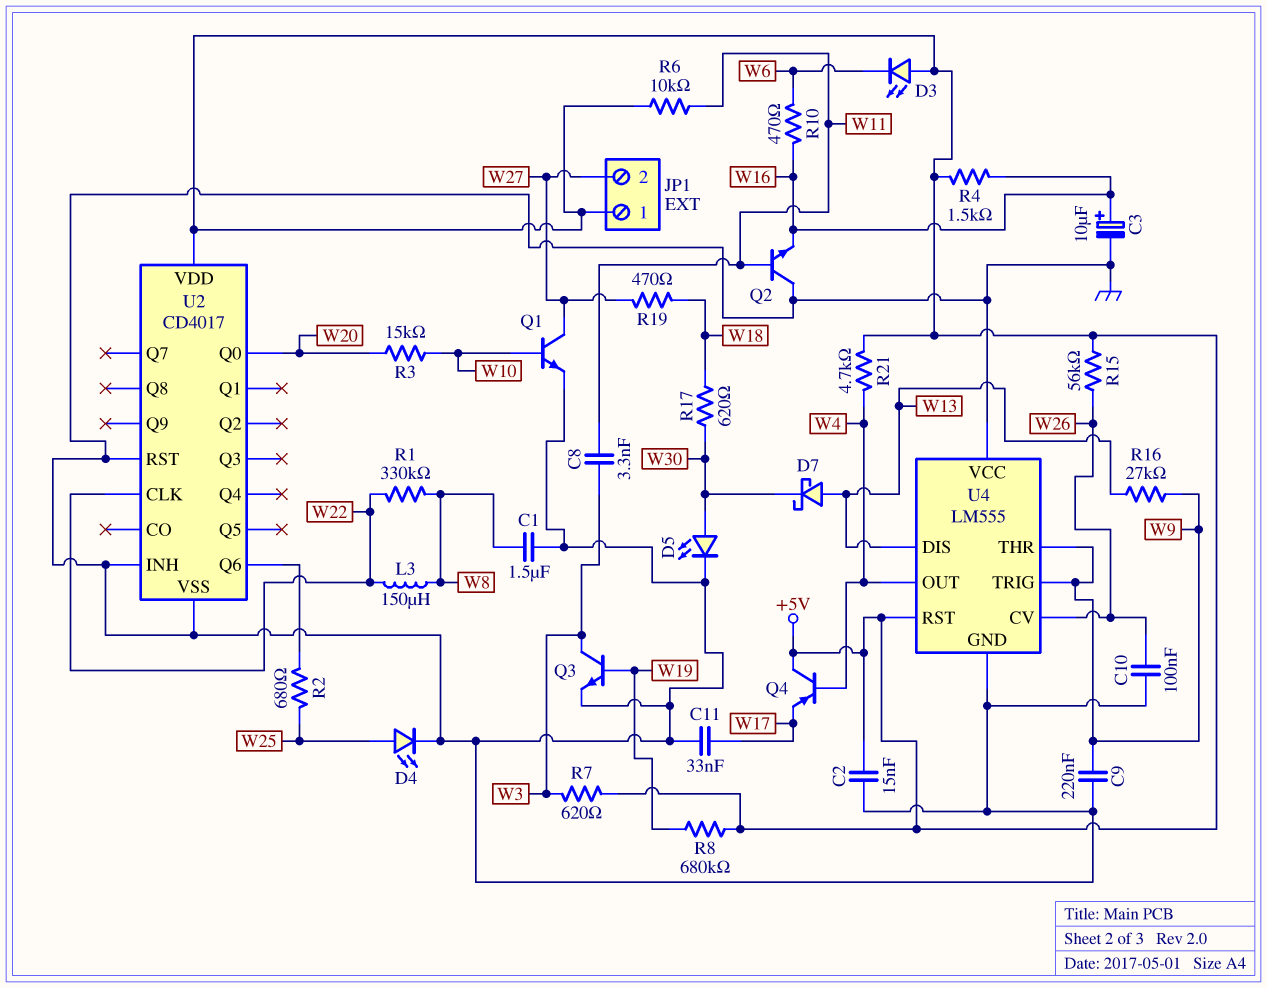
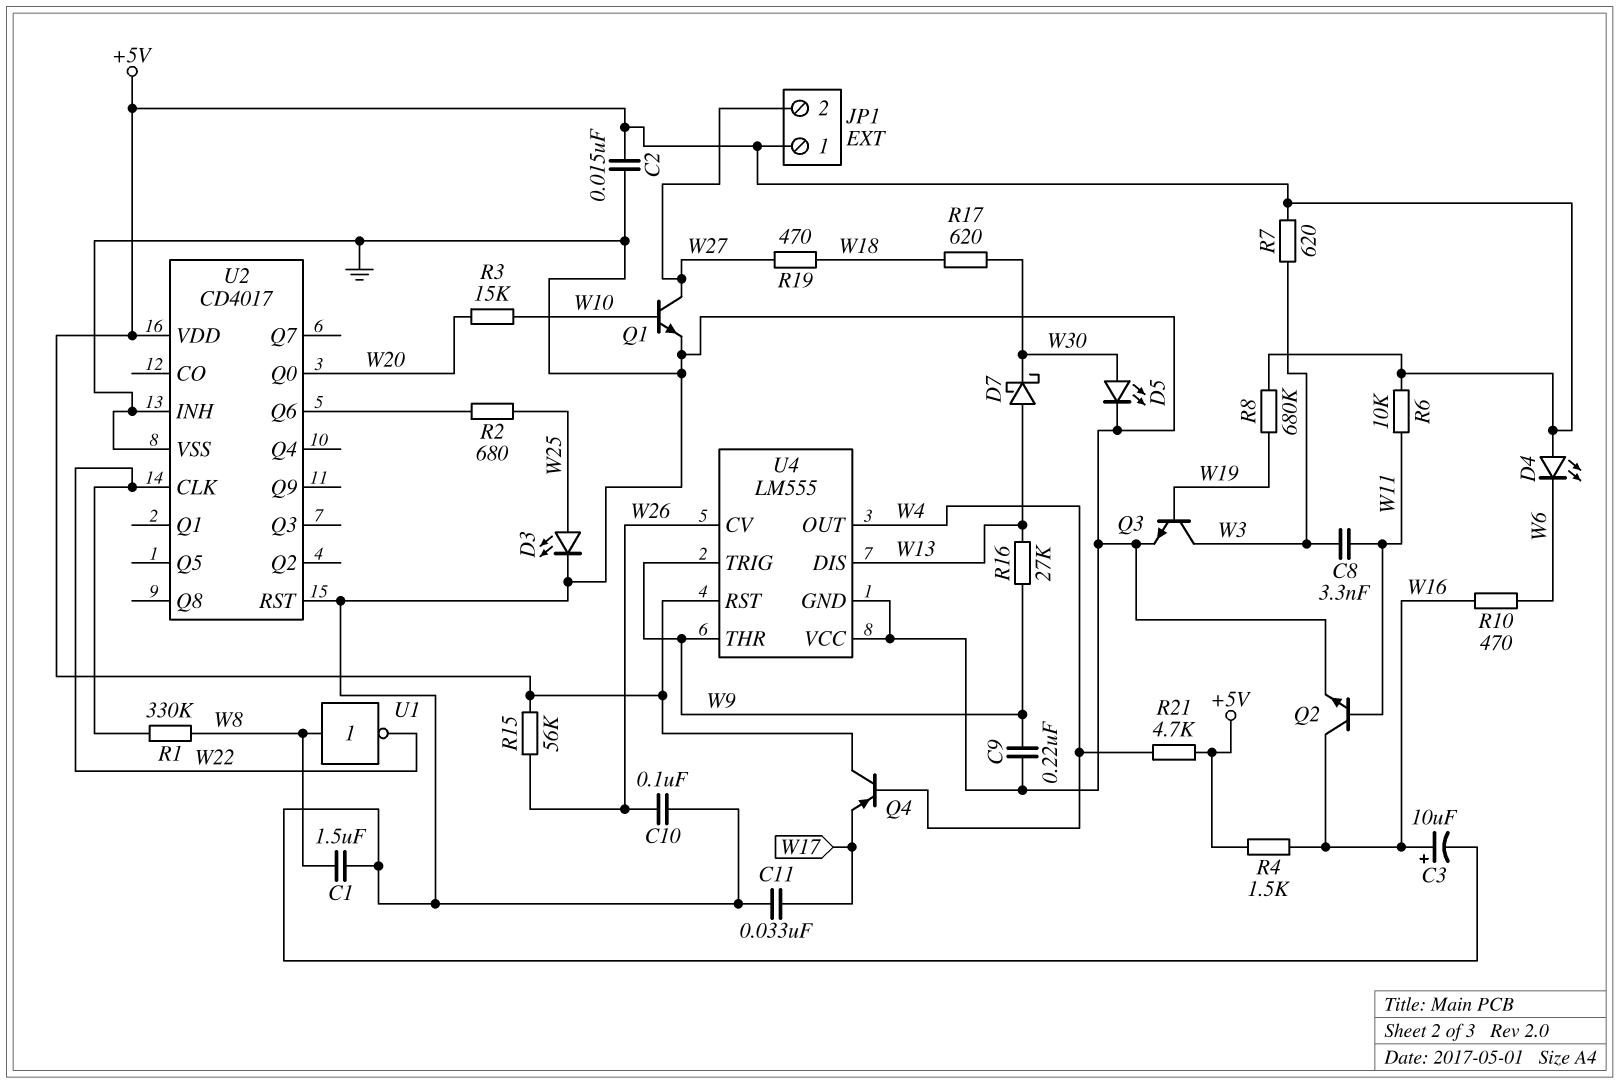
D3: LED (A +5V, K W6) -> LED (A W25, K GND)
D4: LED (A W25, K GND) -> LED (A +5V, K W6)
L3: 150uH (W8, W22) -> none
Q2: NPN (B W11, C GND, E W16) -> NPN (B W11, C W16, E GND)
U1: none -> NOT (in W8, out W22)

